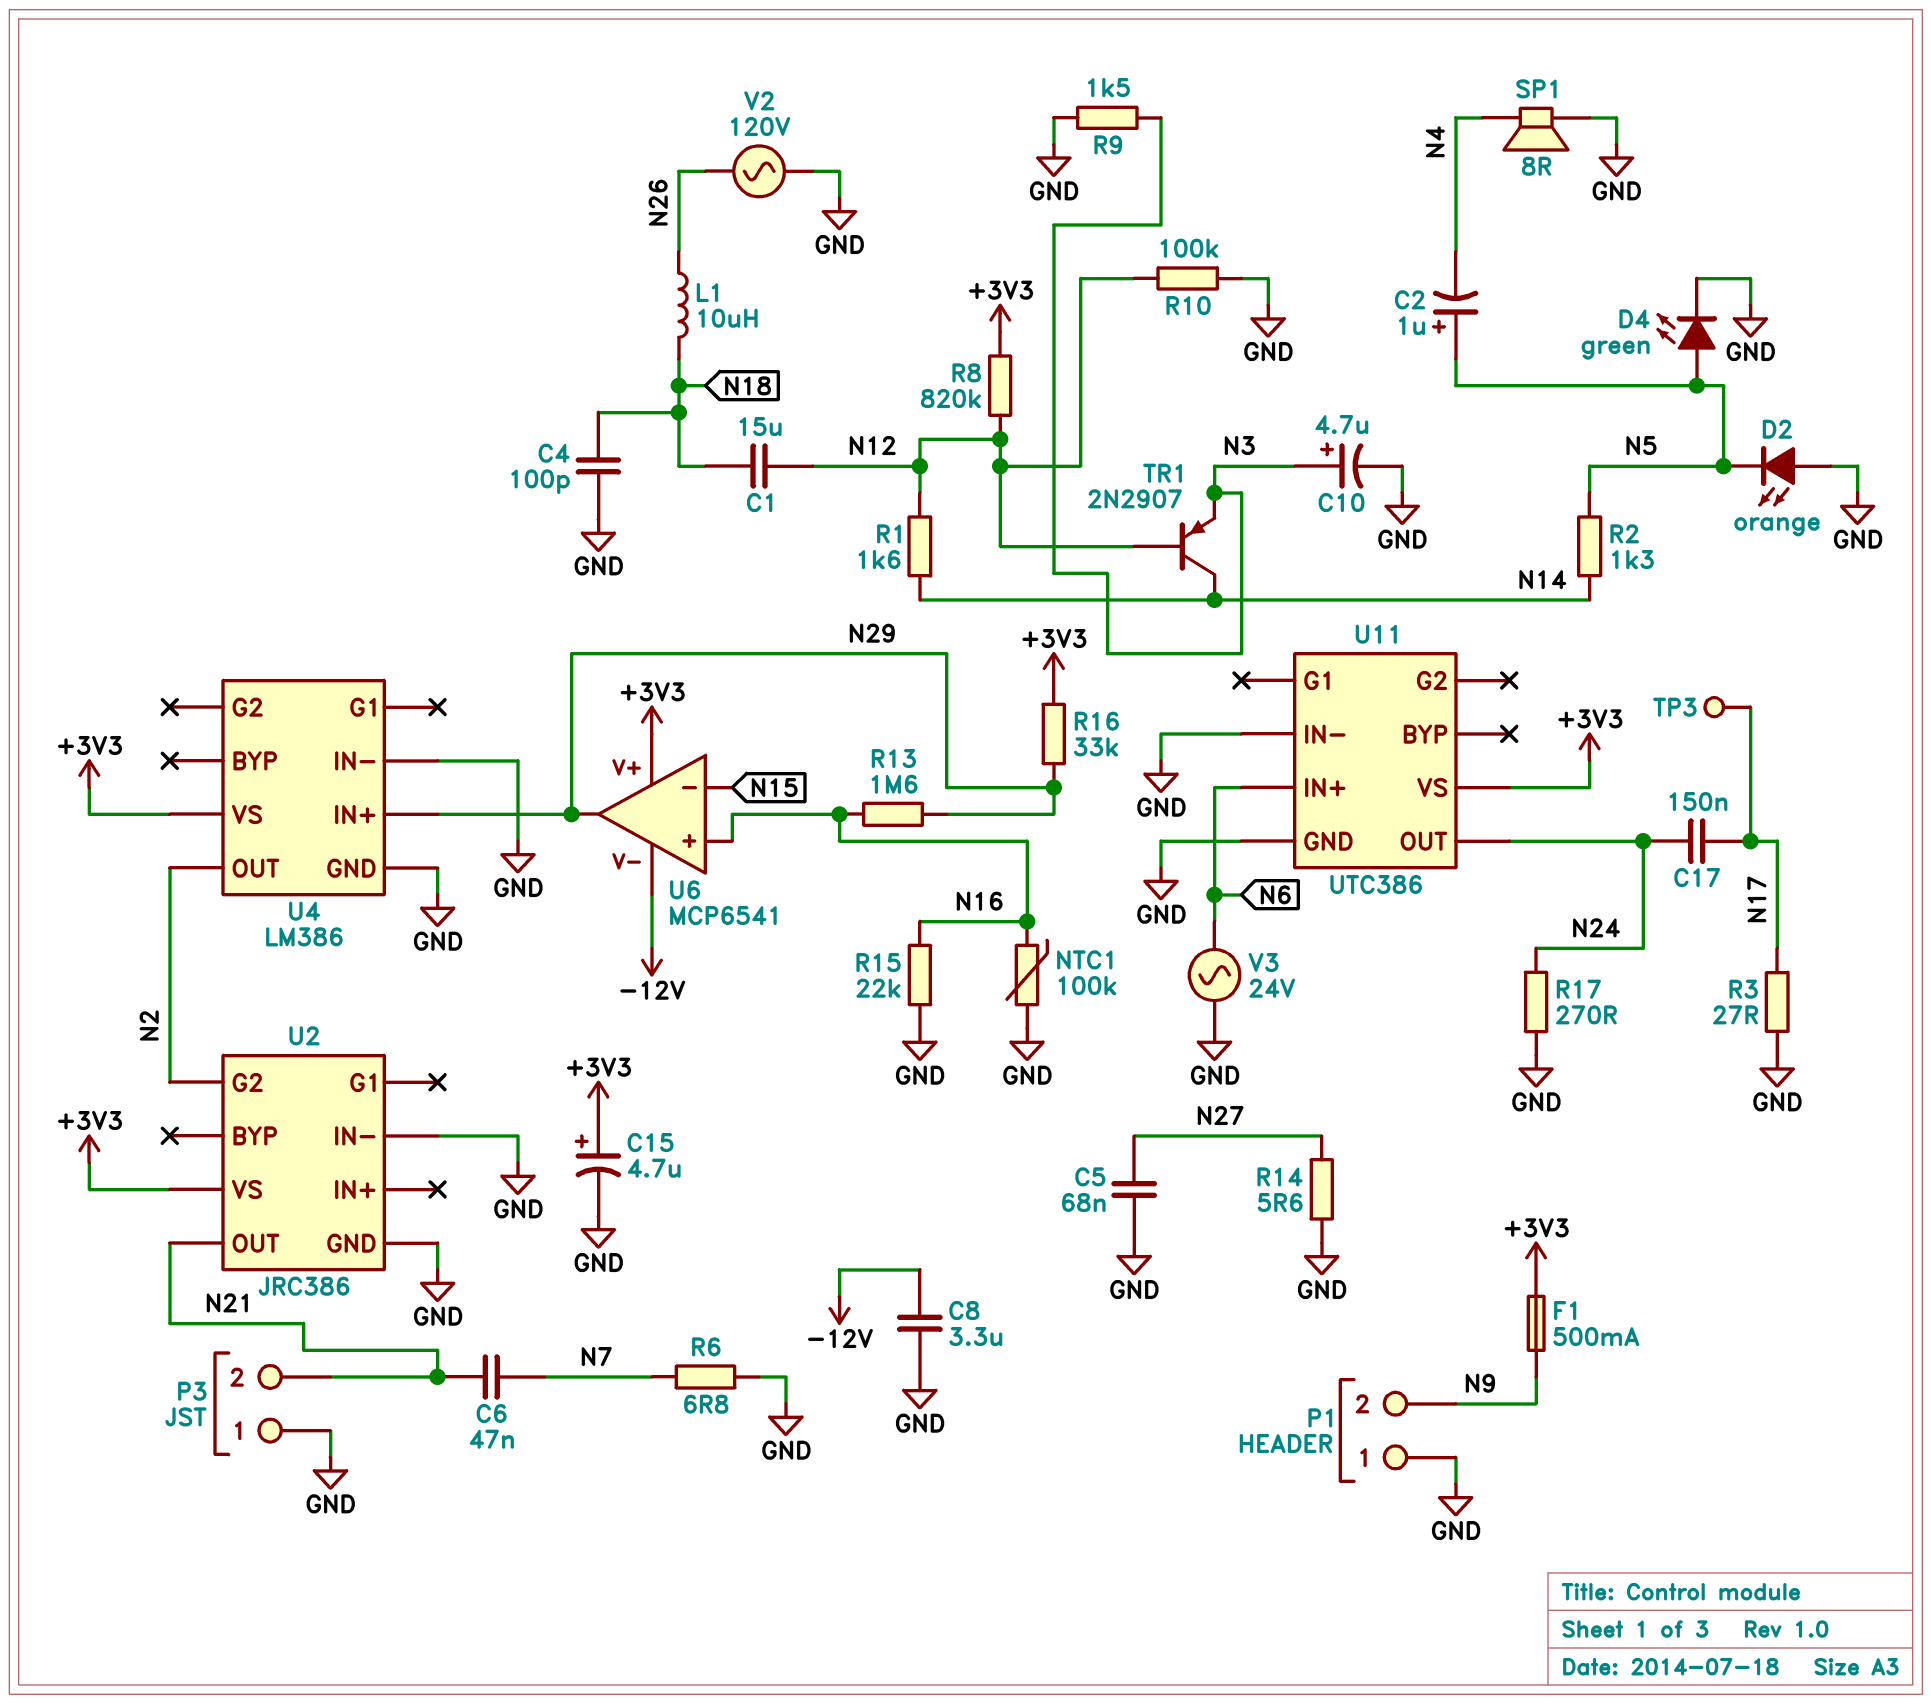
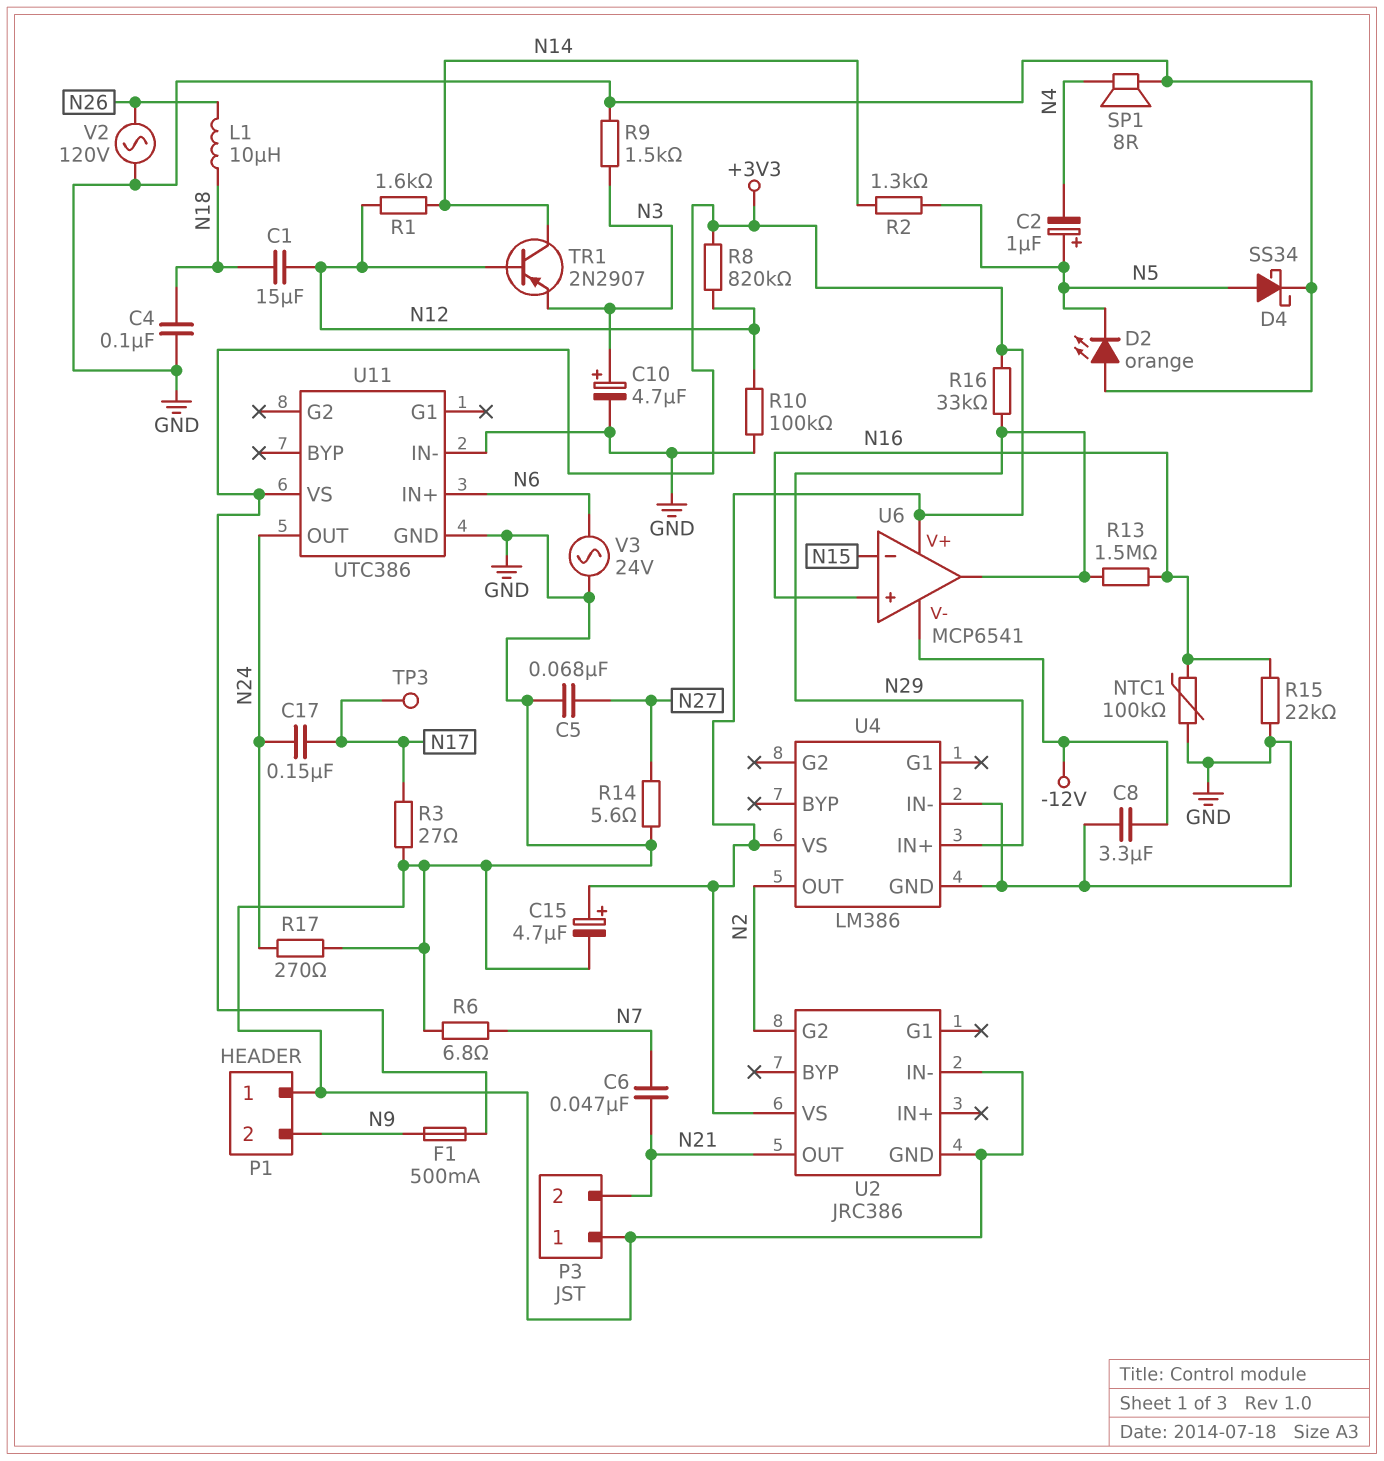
C4: 100pF (GND, N18) -> 100nF (GND, N18)
D4: LED green (A N5, K GND) -> schottky SS34 (A N5, K GND)
R13: 1.6M (N16, N29) -> 1.5M (N16, N29)

